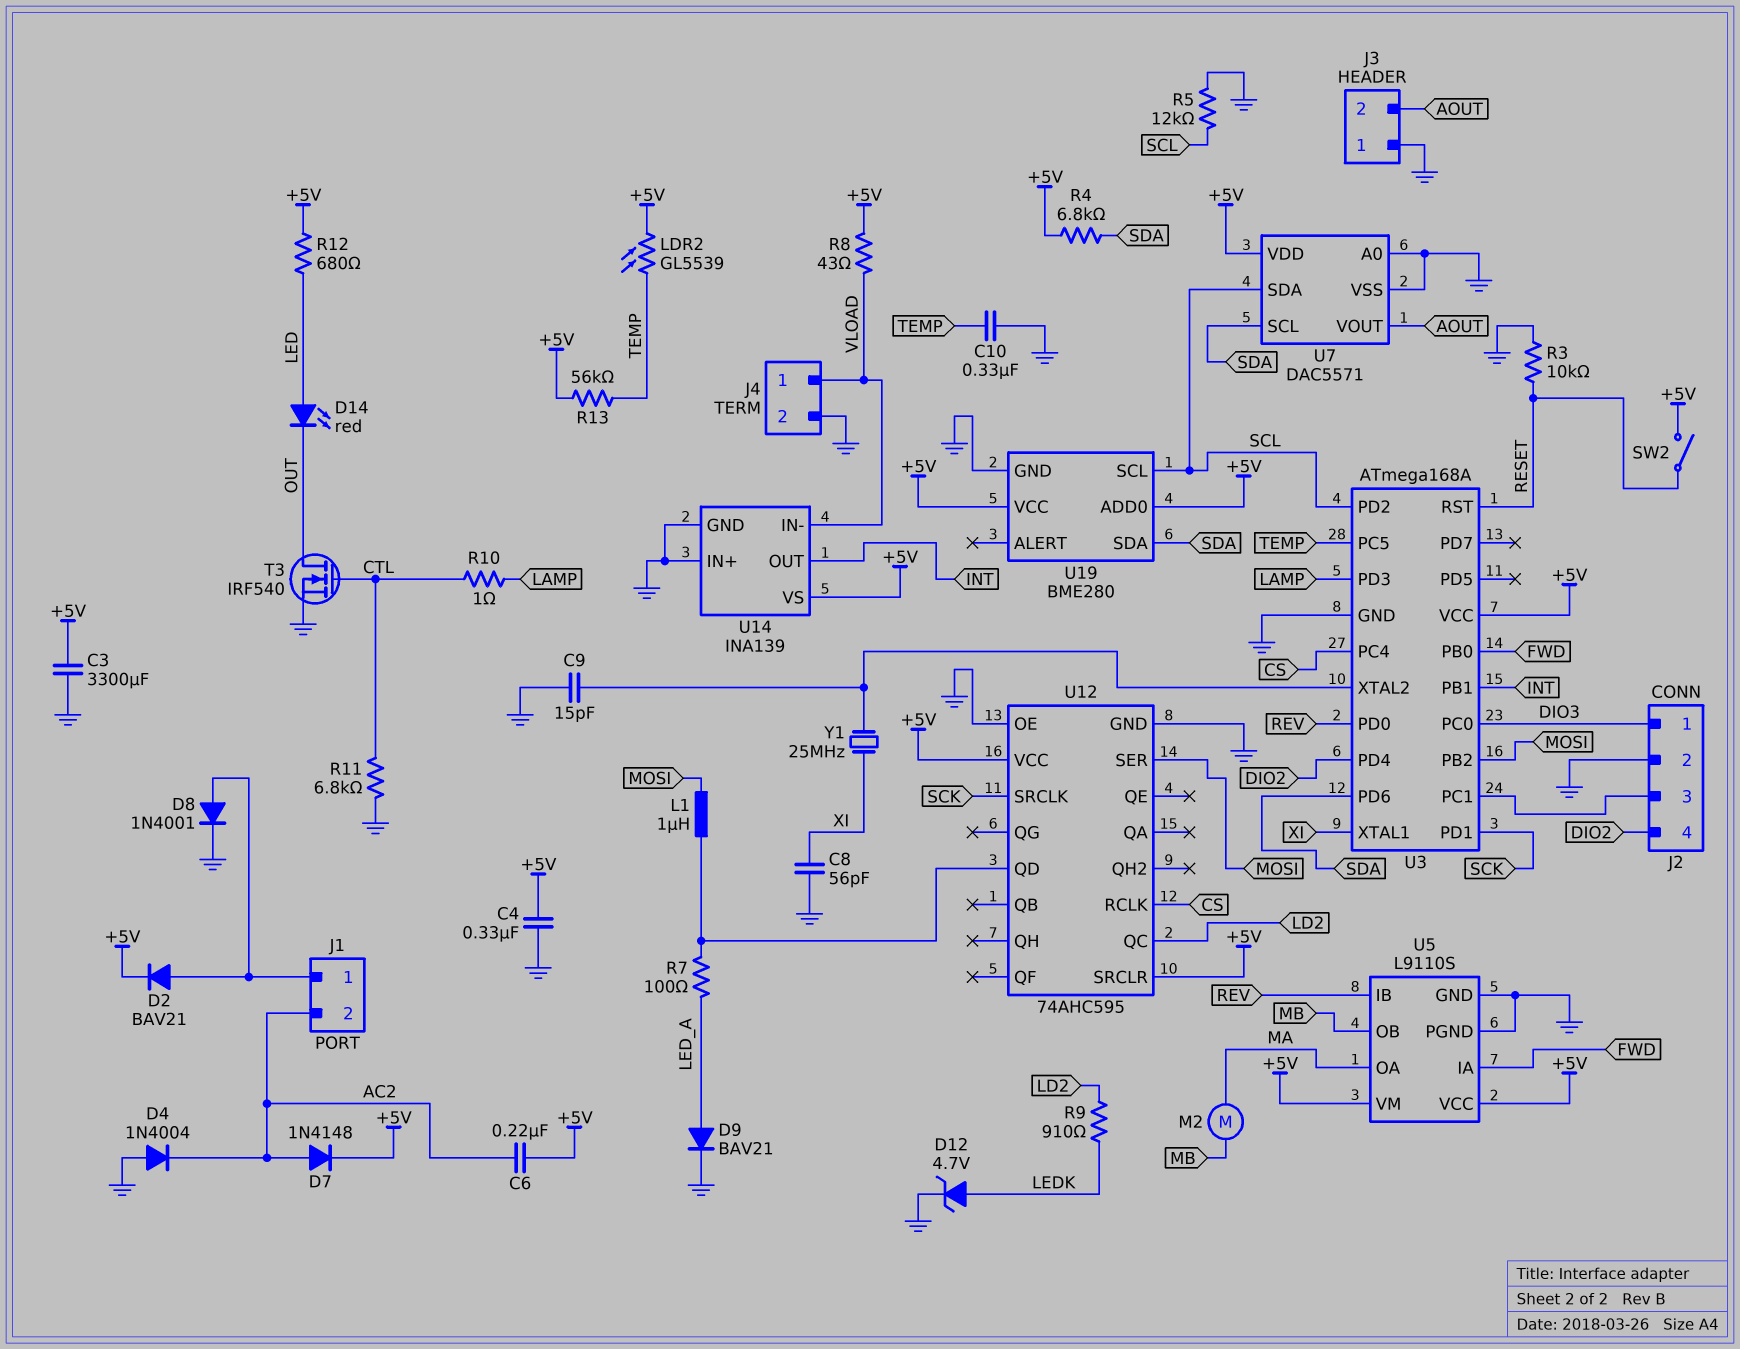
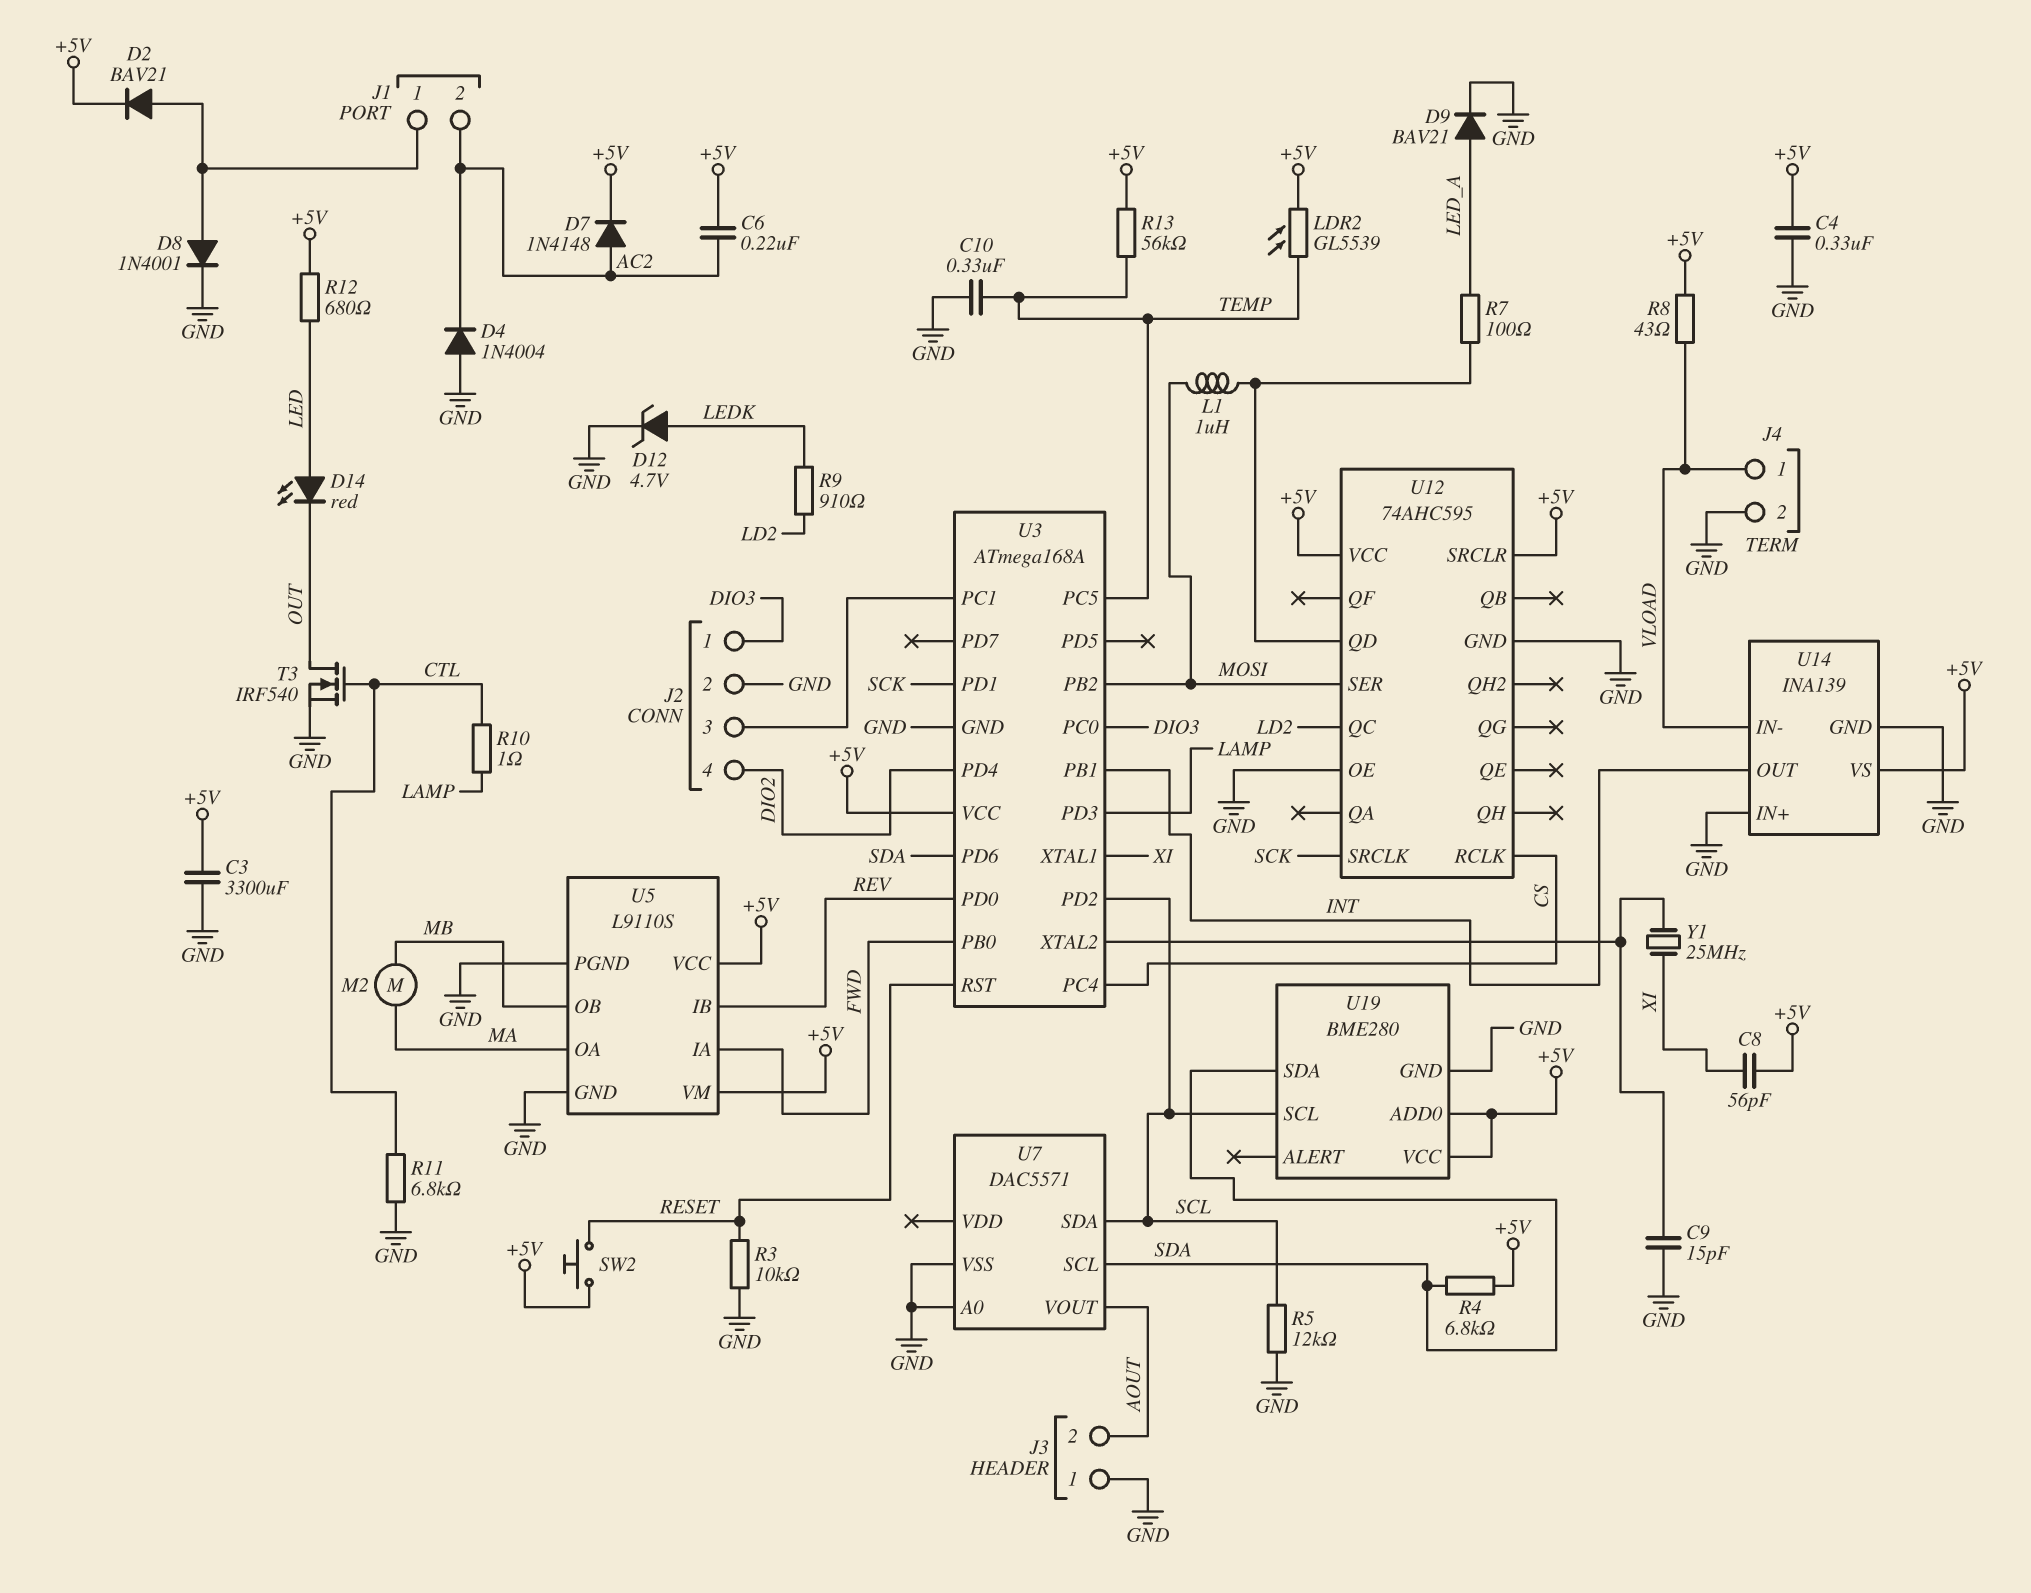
C8: 56pF (GND, XI) -> 56pF (+5V, XI)
SW2: switch (+5V, RESET) -> button (+5V, RESET)
U7 pin VDD: +5V -> none

